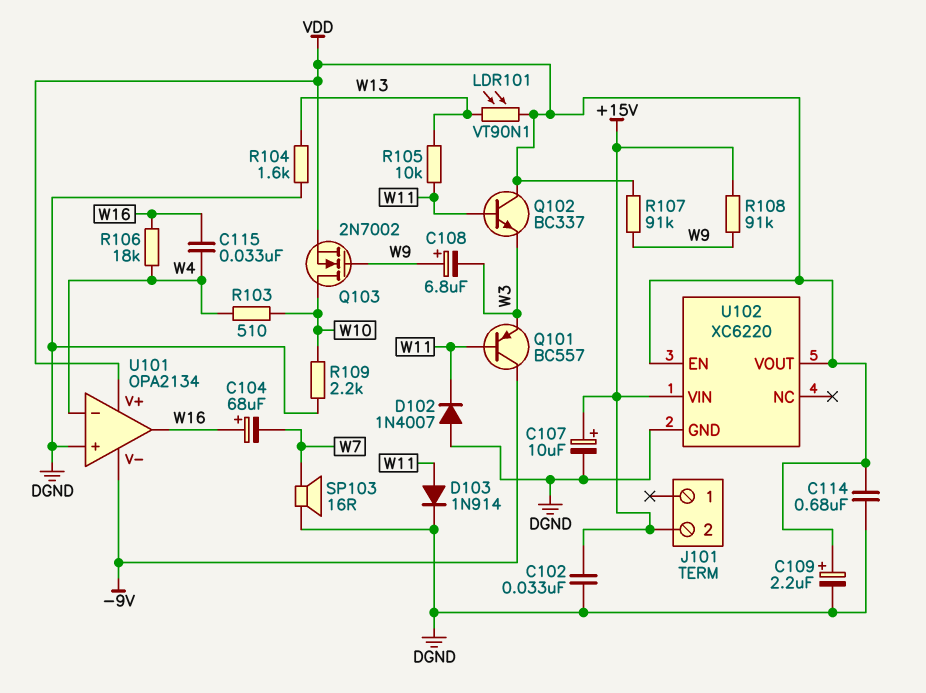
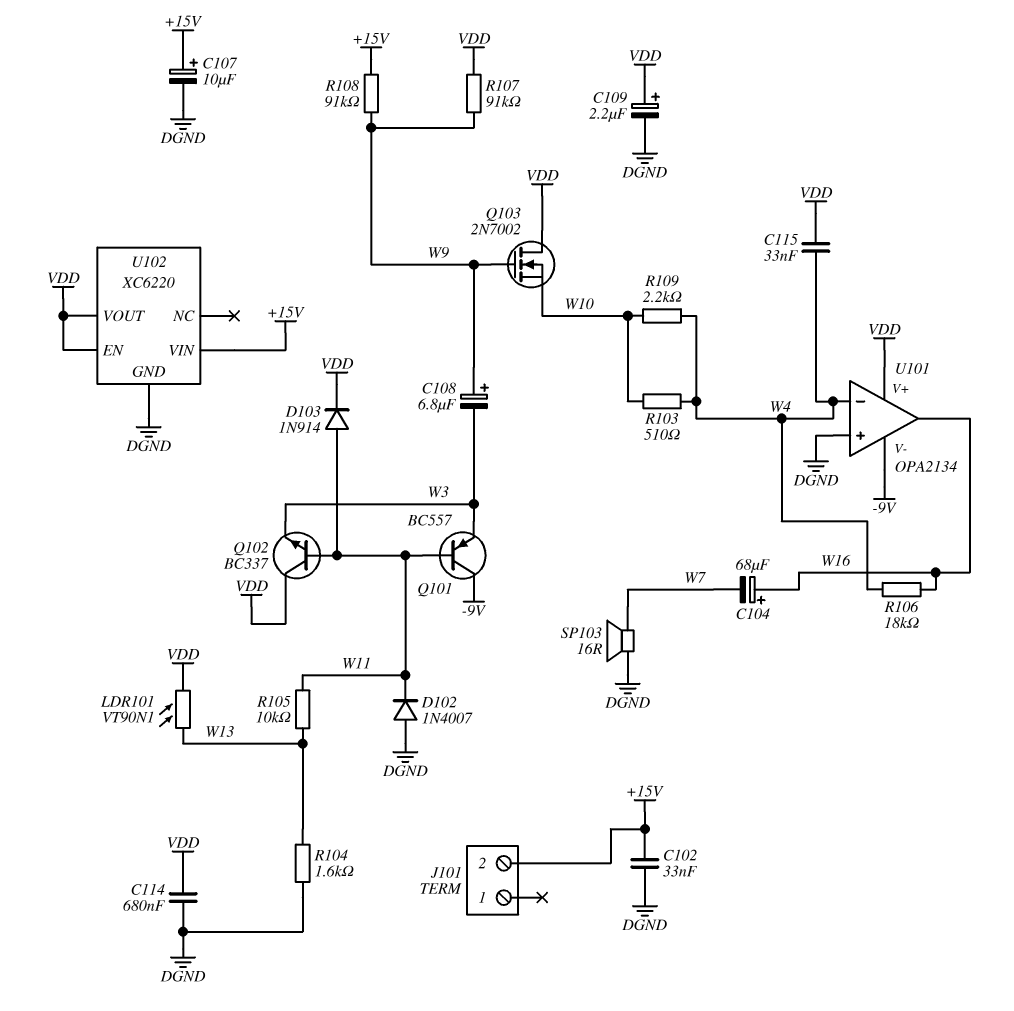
C115: 33nF (W4, W16) -> 33nF (VDD, W4)
D103: diode 1N914 (A W11, K DGND) -> diode 1N914 (A W11, K VDD)
Q103: NMOS 2N7002 (G W9, D W10, S VDD) -> NMOS 2N7002 (G W9, D VDD, S W10)
R109: 2.2k (DGND, W10) -> 2.2k (W4, W10)

